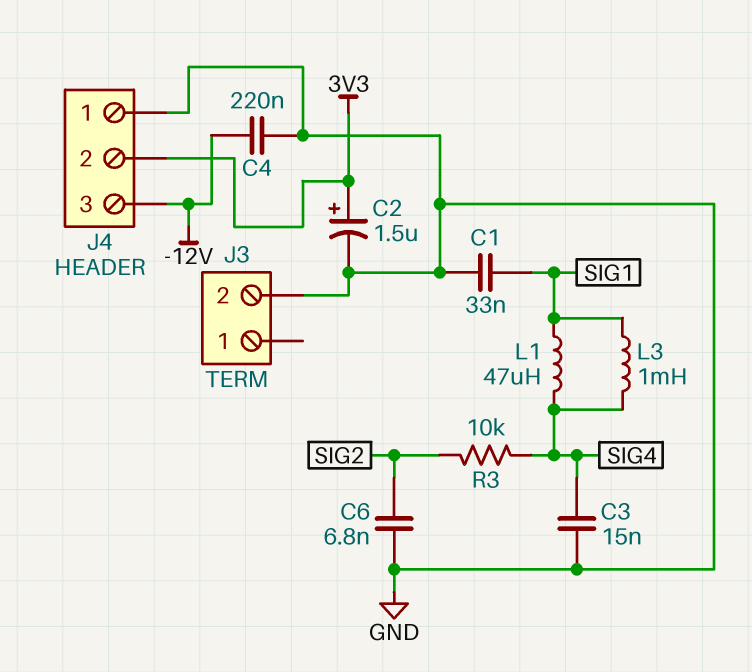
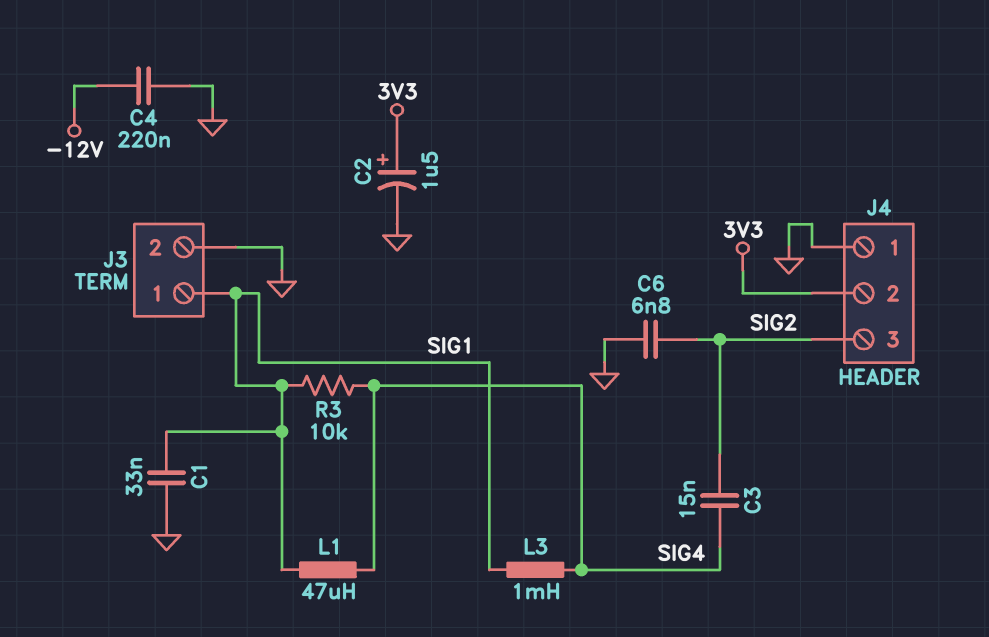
C3: 15nF (GND, SIG4) -> 15nF (SIG2, SIG4)
J3 pin 1: none -> SIG1
J4 pin 3: -12V -> SIG2
R3: 10k (SIG2, SIG4) -> 10k (SIG1, SIG4)

